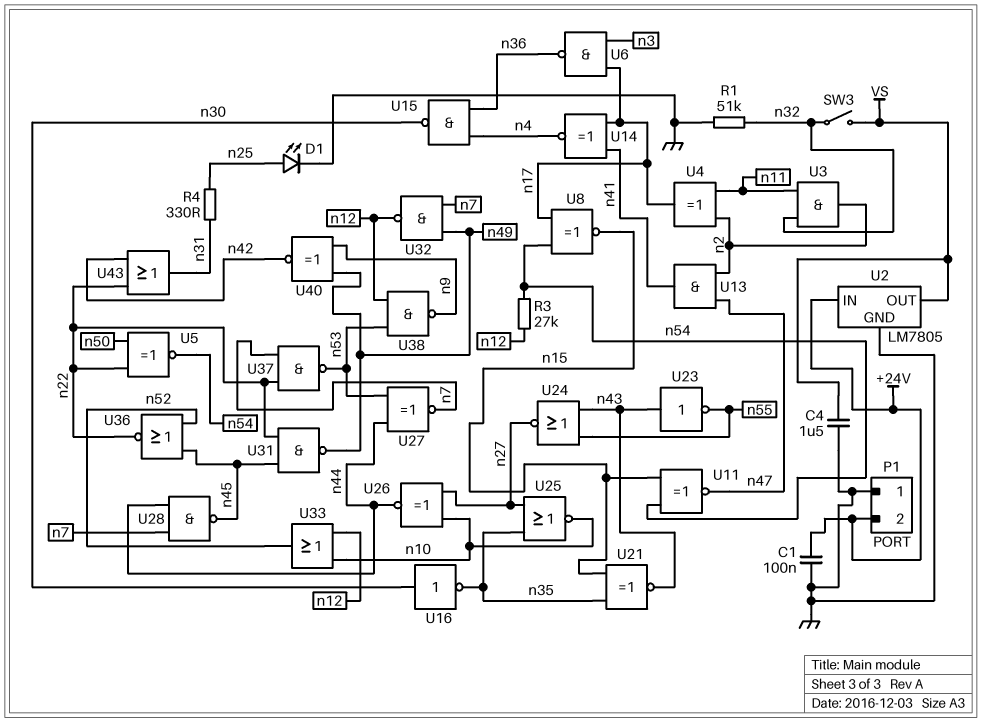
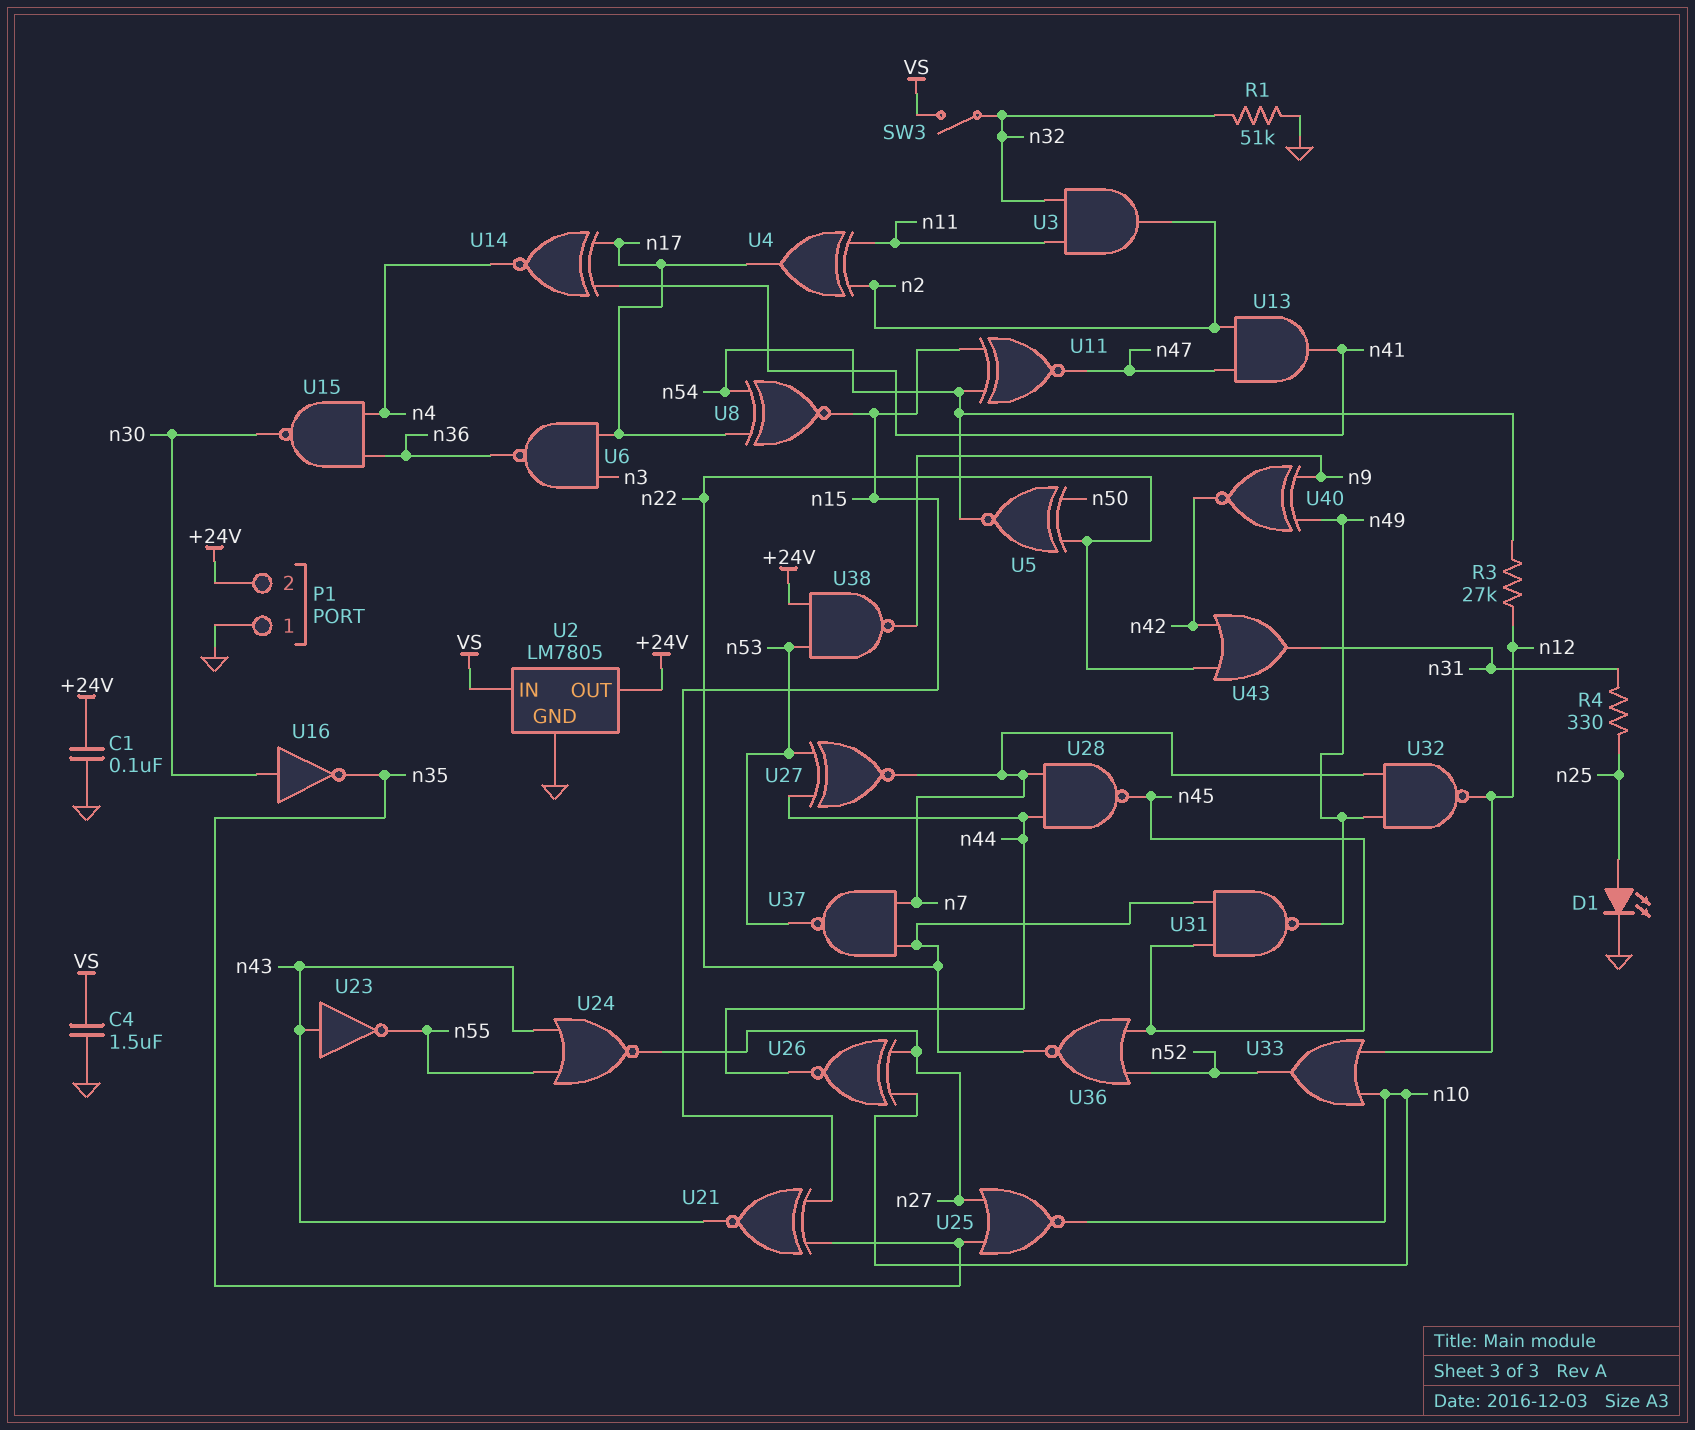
U2 pin IN: +24V -> VS
U2 pin OUT: VS -> +24V
U38: NAND (in n12, in n53, out n9) -> NAND (in +24V, in n53, out n9)

